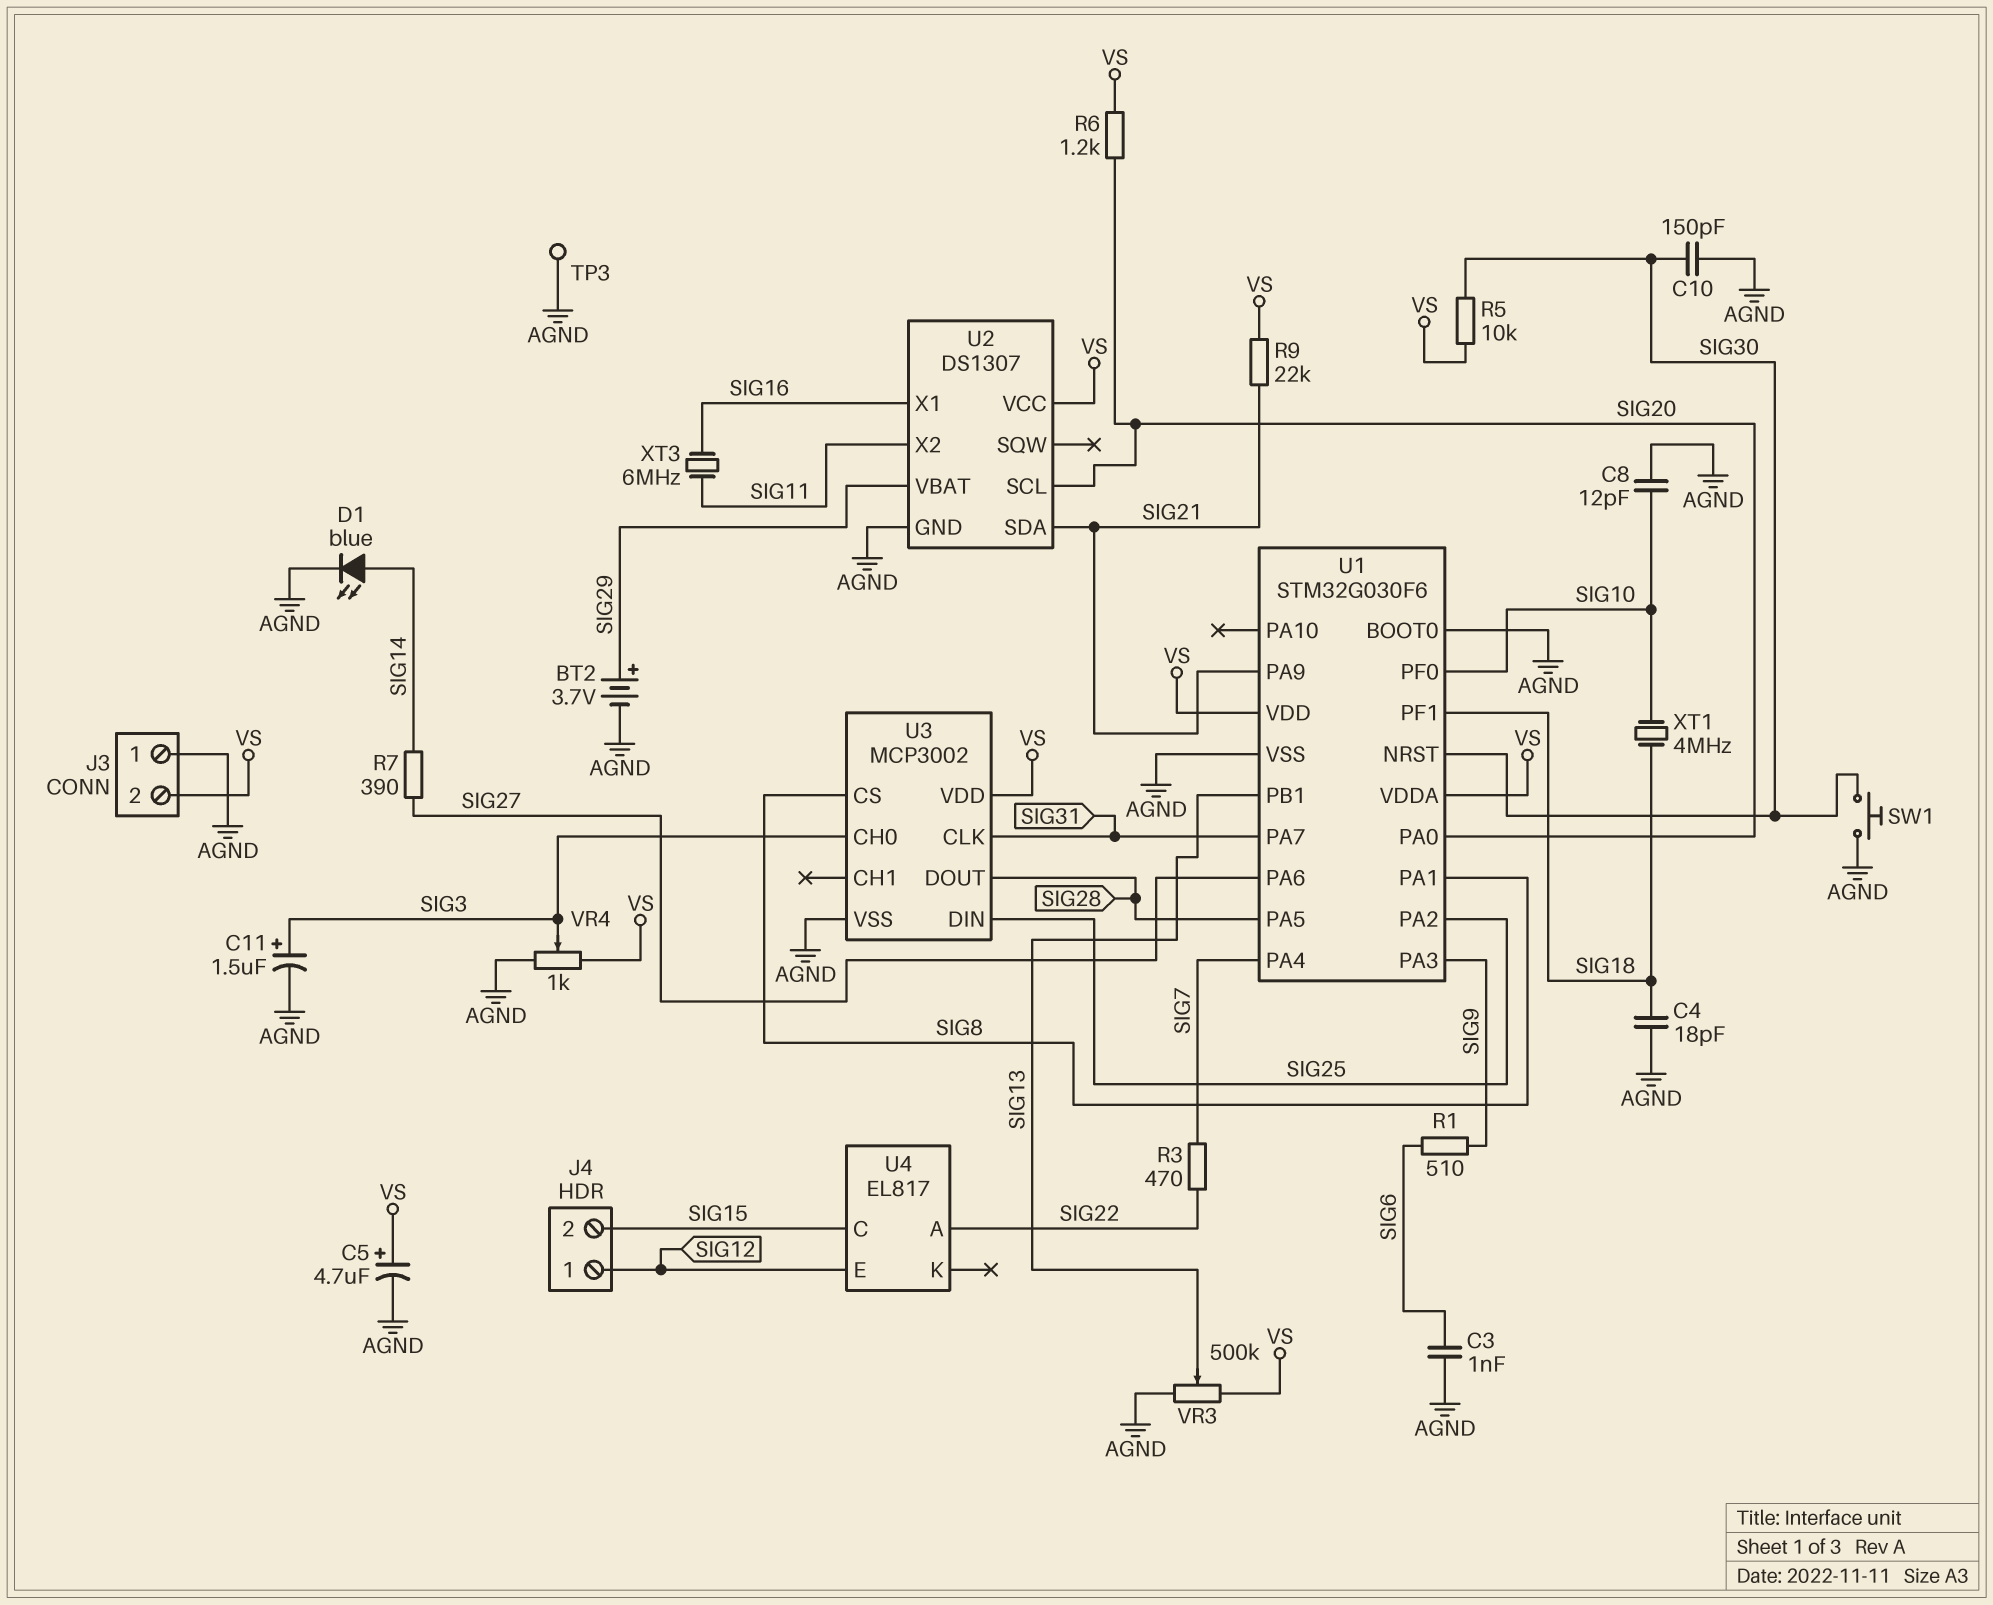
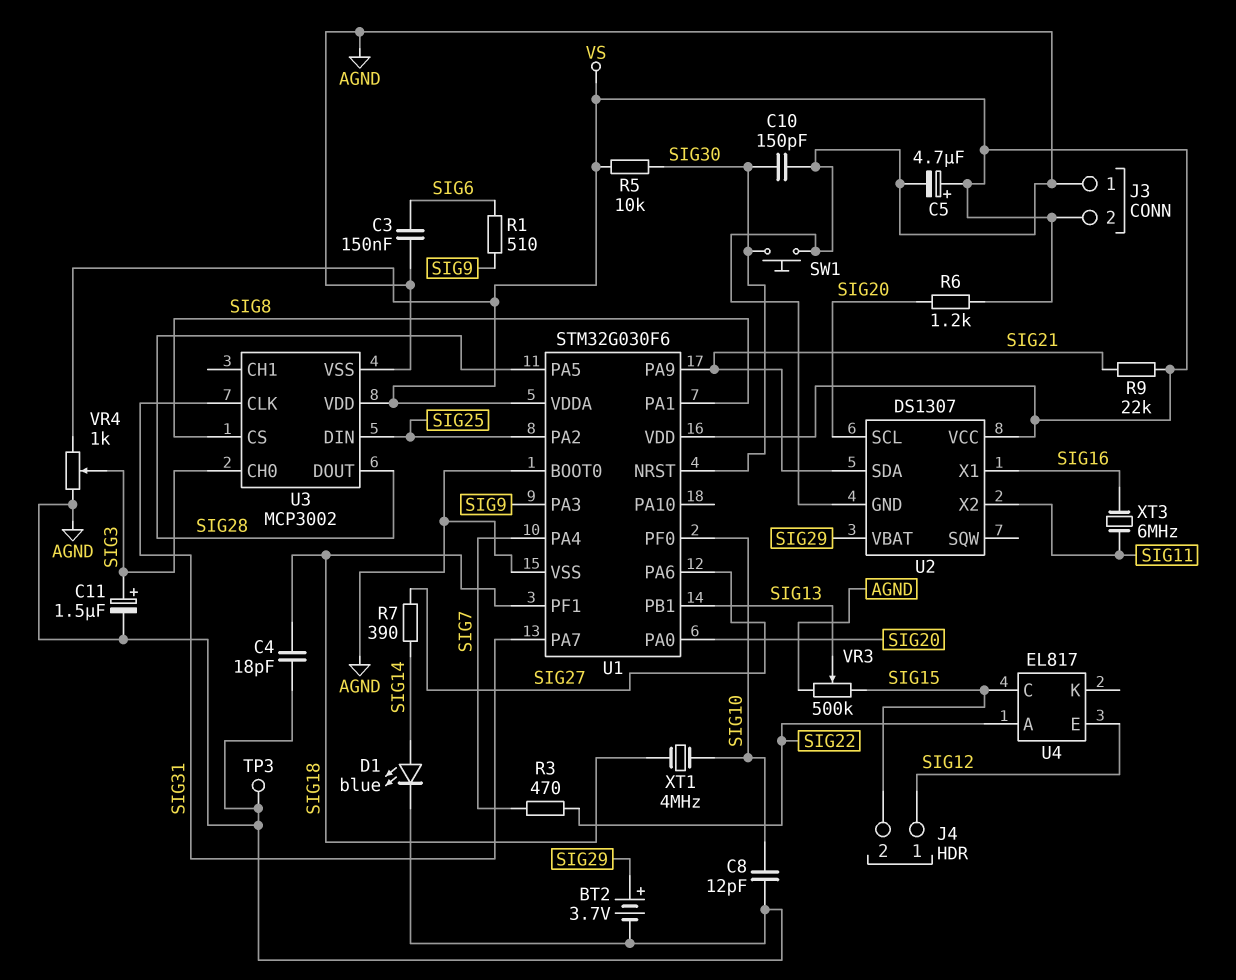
C3: 1nF (AGND, SIG6) -> 150nF (AGND, SIG6)
VR3: 500k (AGND, VS, wiper SIG13) -> 500k (AGND, SIG15, wiper SIG13)

